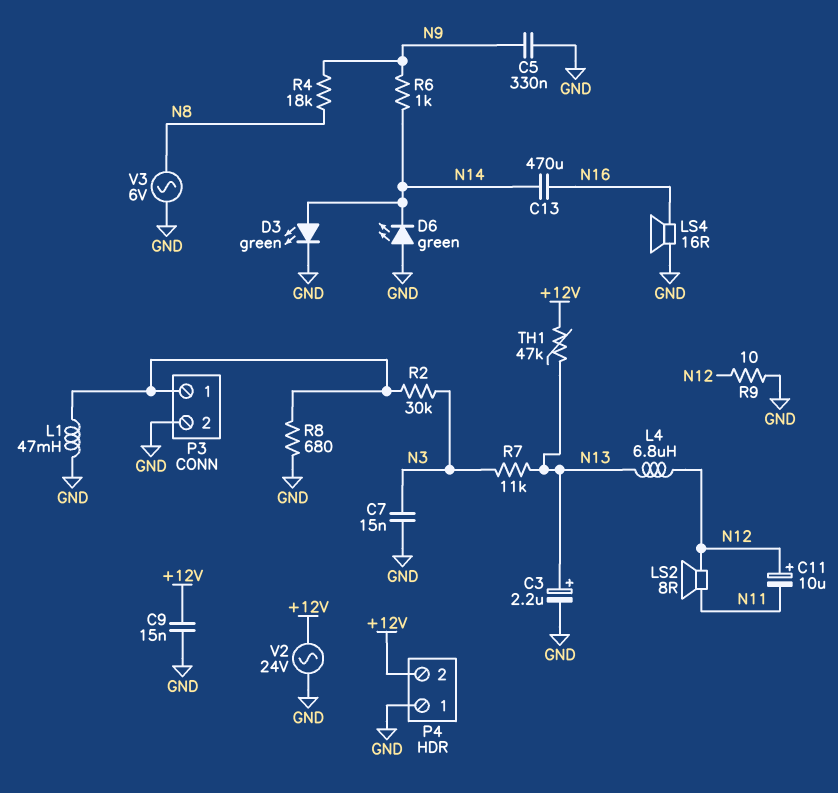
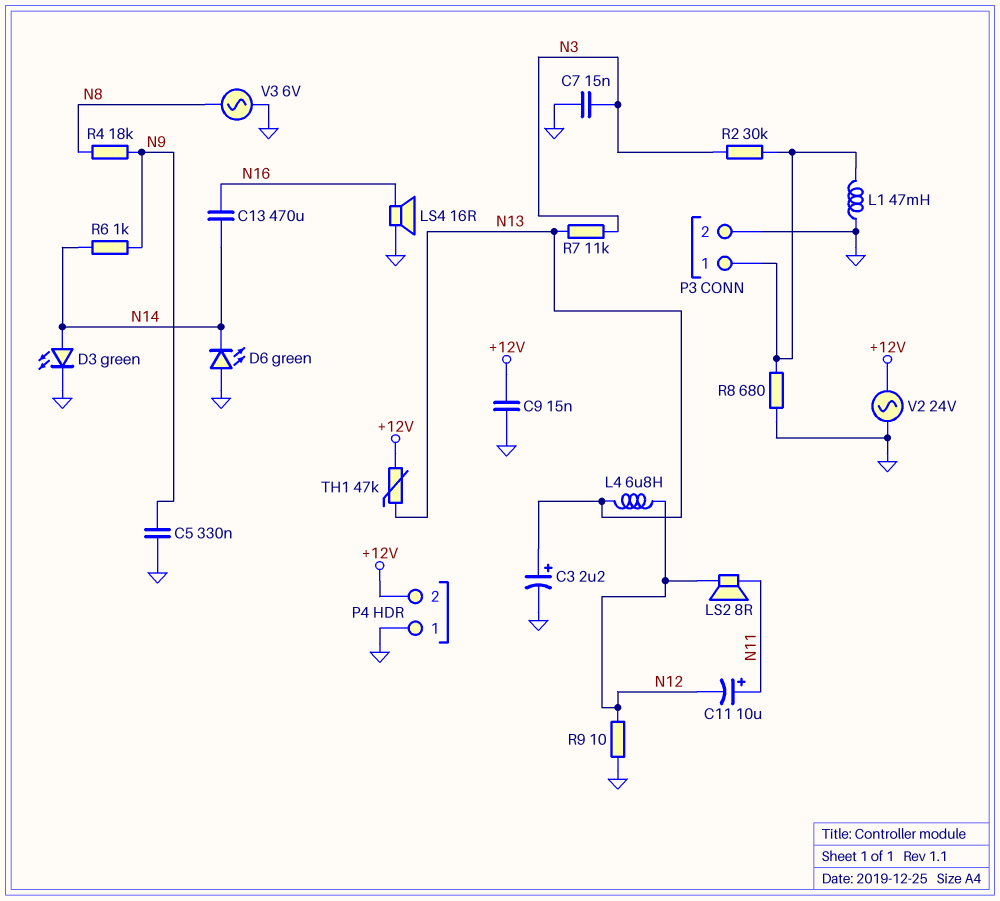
C11: 10uF (plus N12, minus N11) -> 10uF (plus N11, minus N12)

